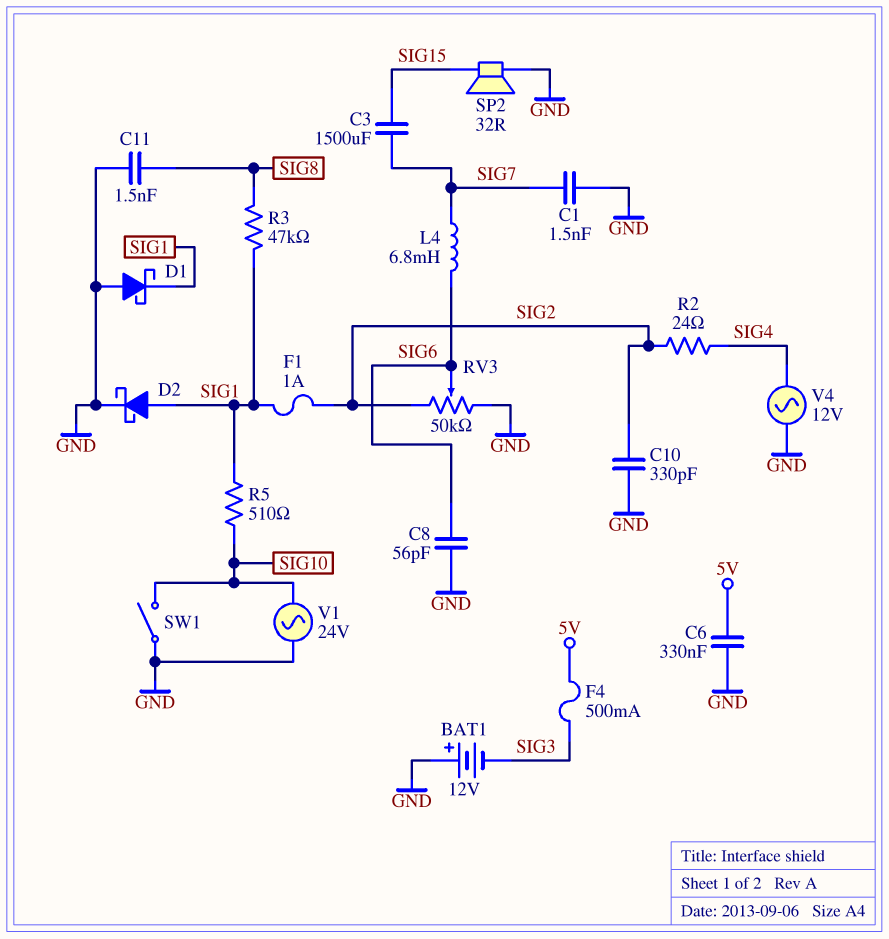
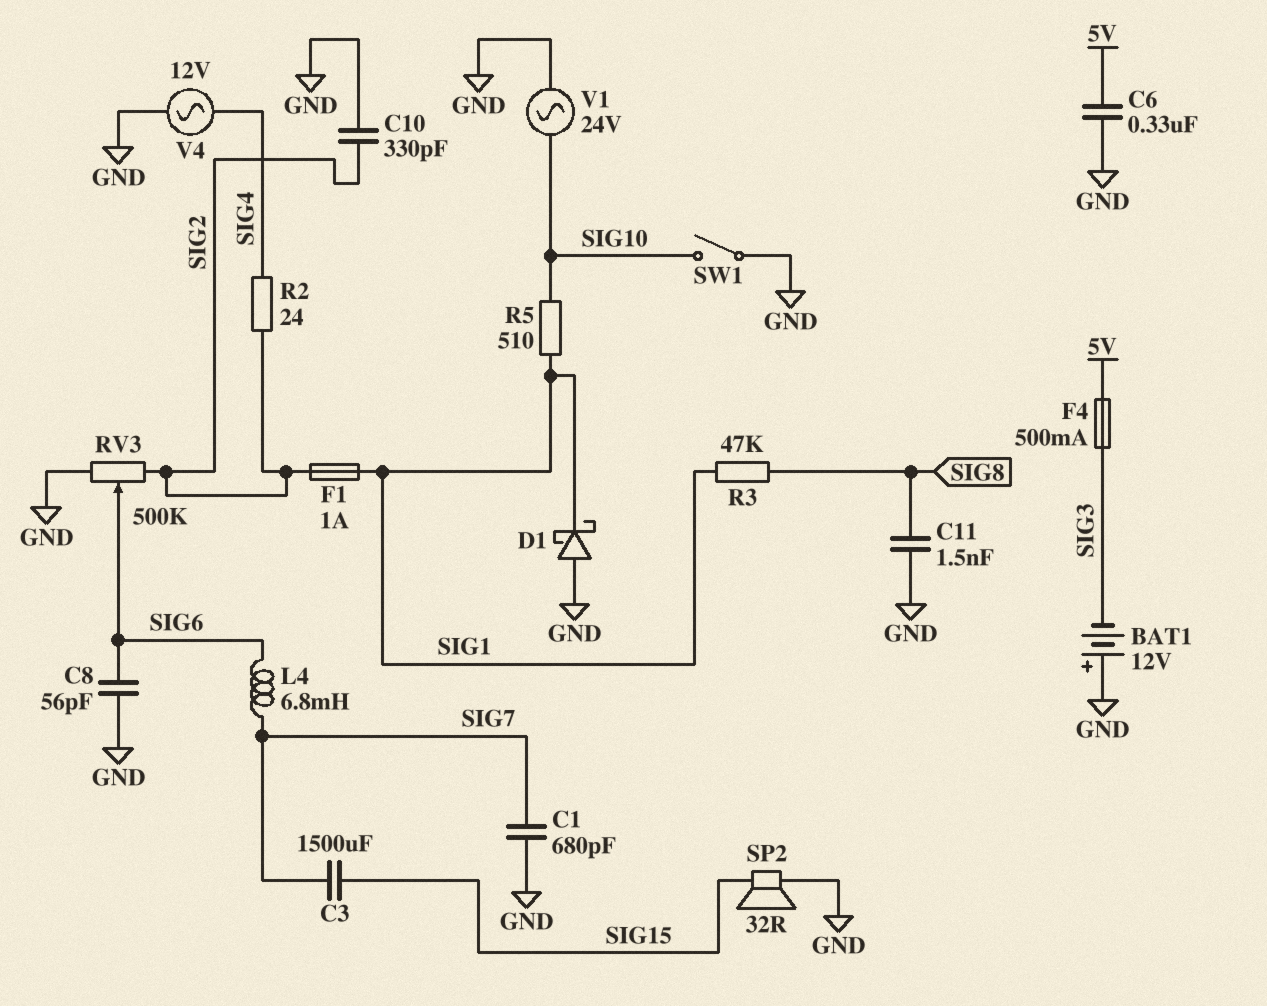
C1: 1.5nF (GND, SIG7) -> 680pF (GND, SIG7)
D2: schottky (A SIG1, K GND) -> none
RV3: 50k (GND, SIG2, wiper SIG6) -> 500k (GND, SIG2, wiper SIG6)

